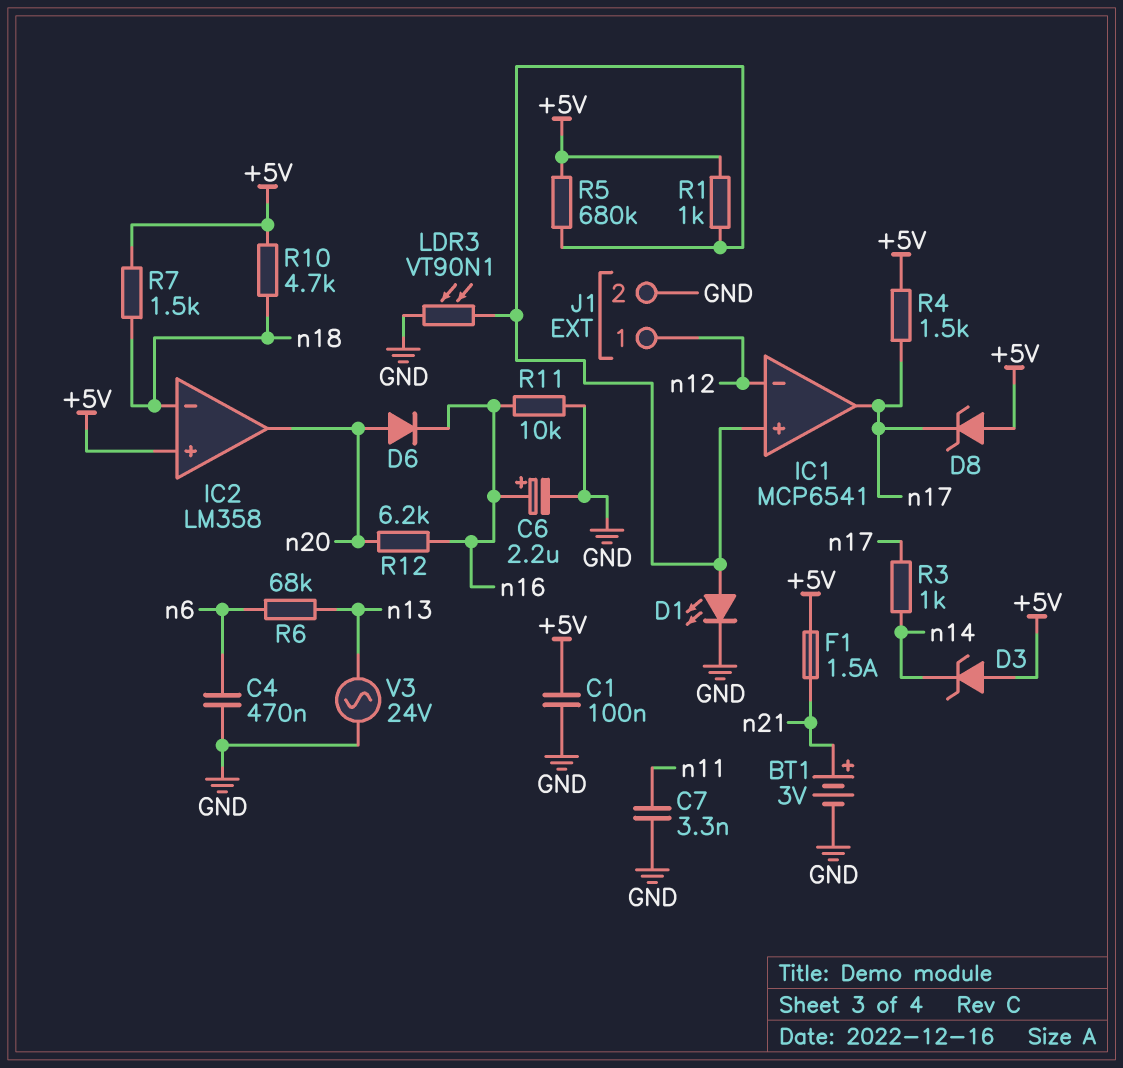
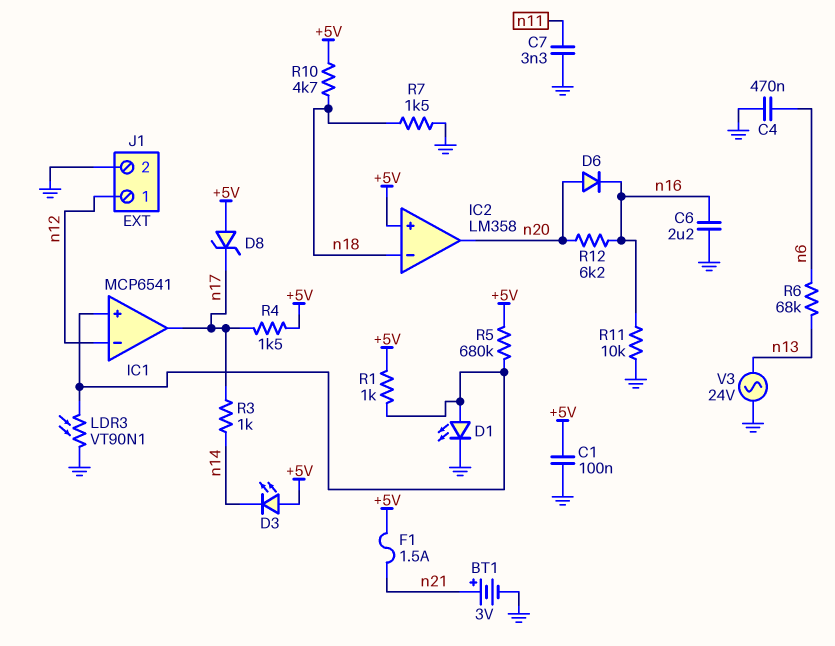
C6: 2.2uF (plus n16, minus GND) -> 2.2uF (GND, n16)
D3: zener (A +5V, K n14) -> LED (A +5V, K n14)
R7: 1.5k (+5V, n18) -> 1.5k (GND, n18)

